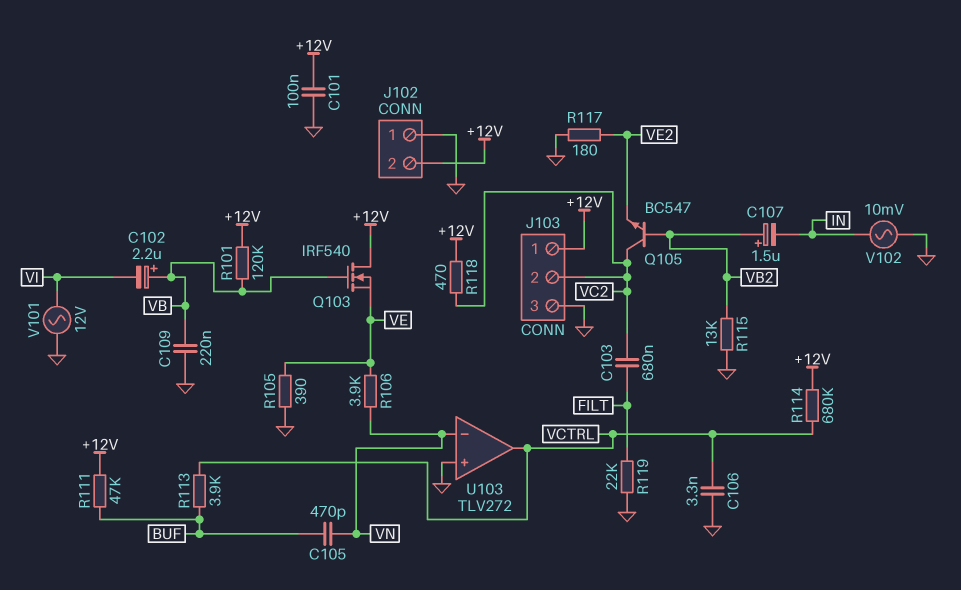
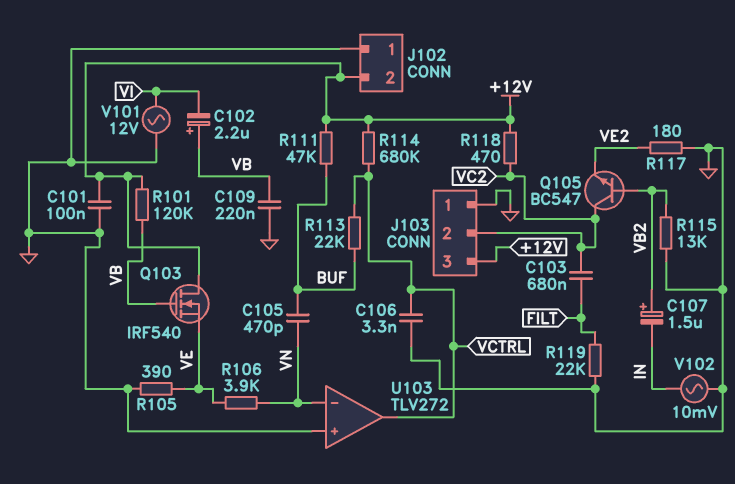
J103 pin 1: +12V -> GND
J103 pin 3: GND -> +12V
R113: 3.9k (BUF, VCTRL) -> 22k (BUF, VCTRL)

